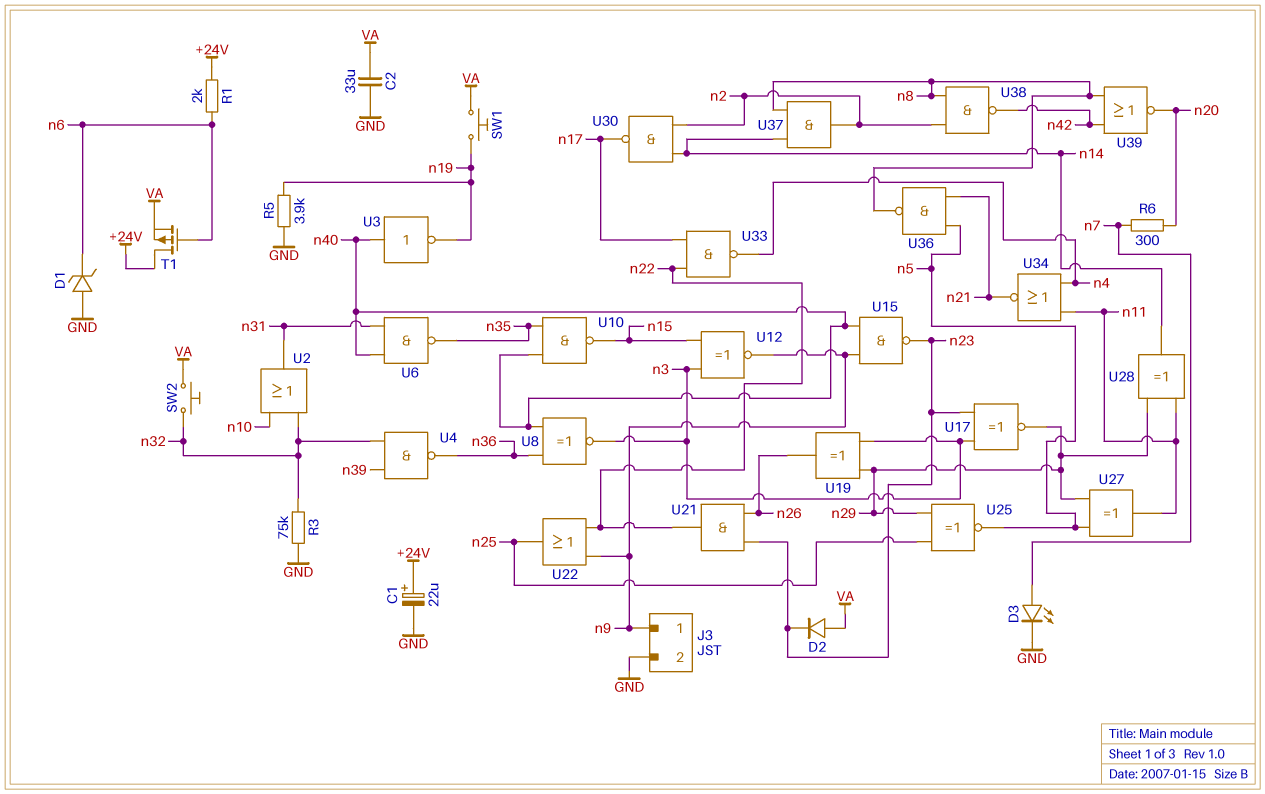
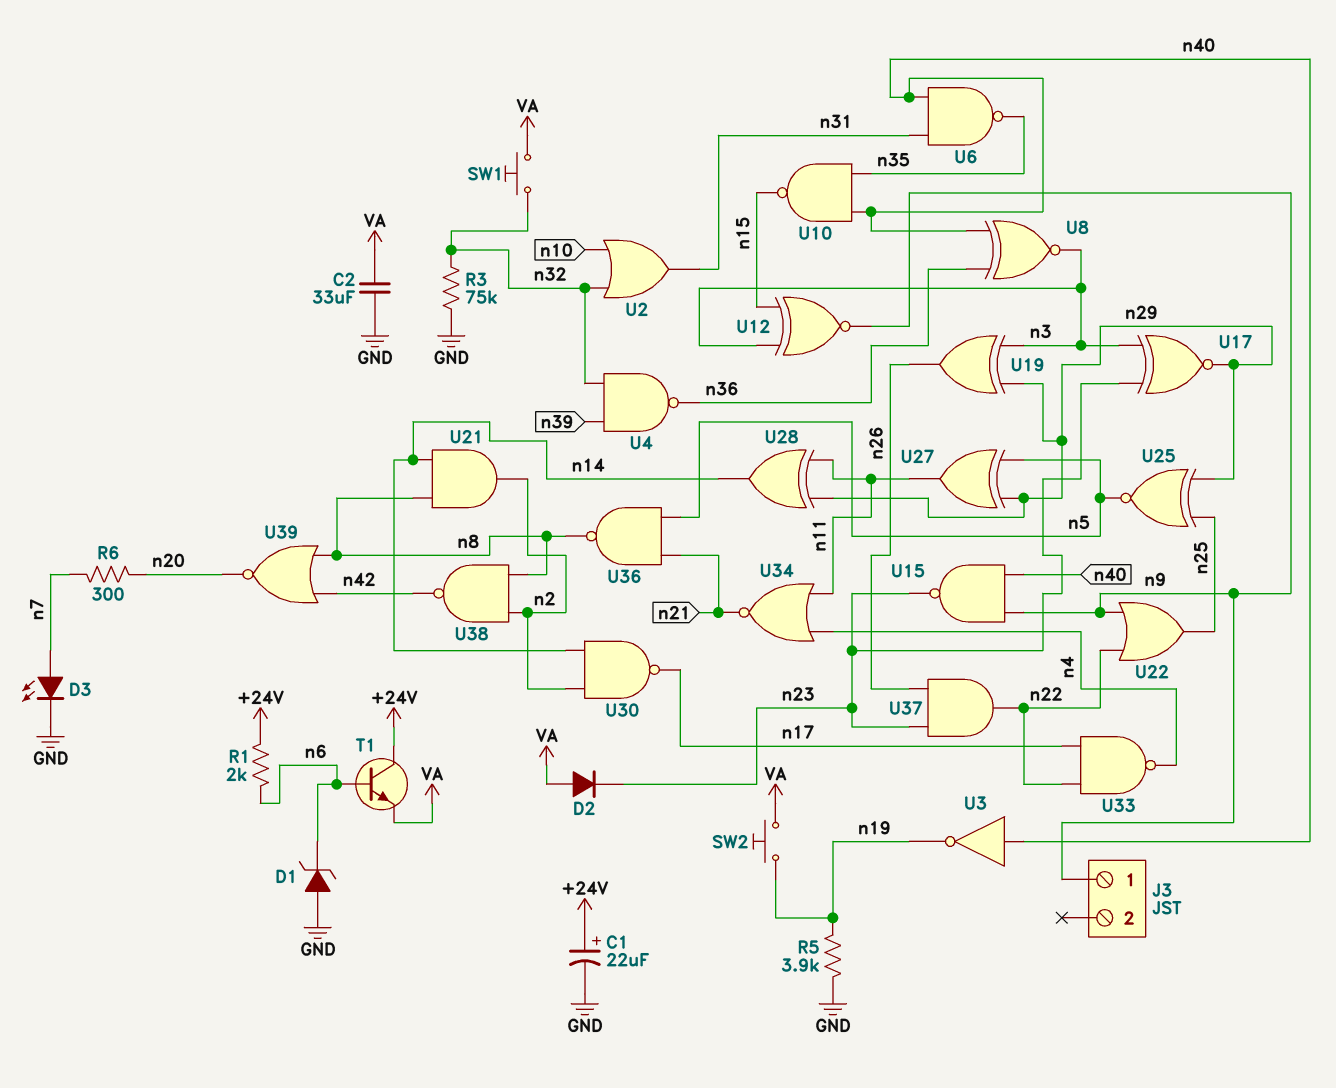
J3 pin 2: GND -> none
SW1: button (VA, n19) -> button (VA, n32)
SW2: button (VA, n32) -> button (VA, n19)
T1: PMOS (G n6, D +24V, S VA) -> NPN (B n6, C +24V, E VA)
U21: AND (in n23, in n26, out n22) -> AND (in n8, in n14, out n2)
U37: AND (in n8, in n14, out n2) -> AND (in n23, in n26, out n22)

